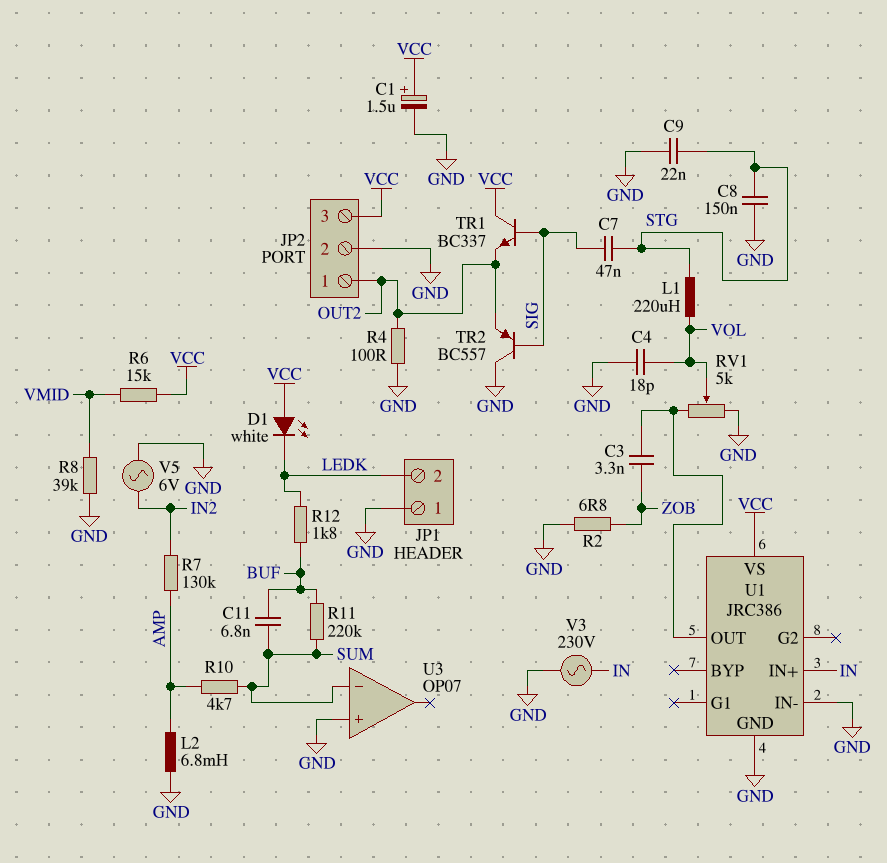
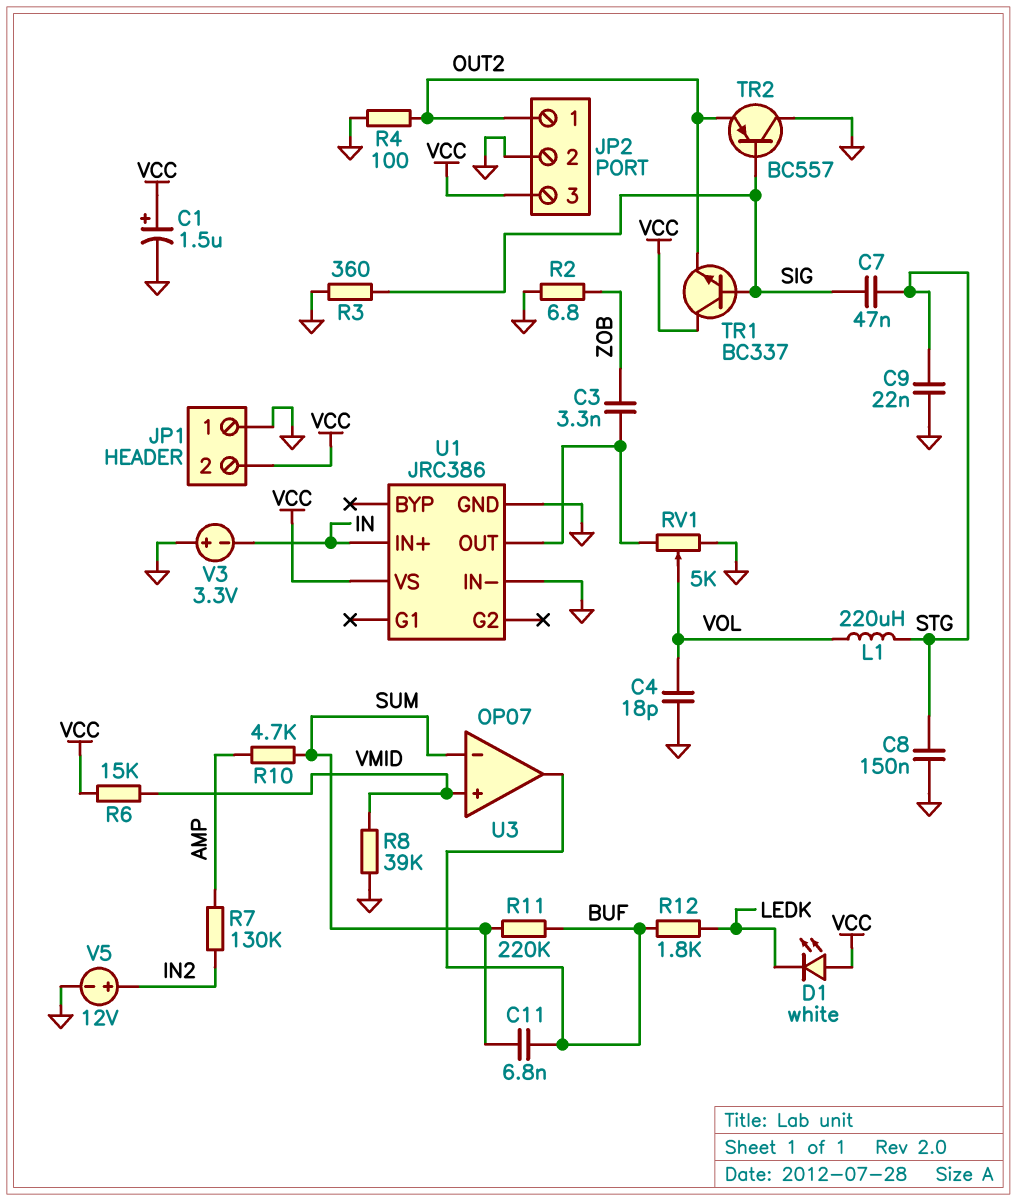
JP1 pin 2: LEDK -> VCC
L2: 6.8mH (AMP, GND) -> none
R3: none -> 360 (GND, SIG)
U3 pin in+: GND -> VMID
U3 pin out: none -> BUF
V3: AC 230V (GND, IN) -> 3.3V (plus GND, minus IN)
V5: AC 6V (GND, IN2) -> 12V (plus IN2, minus GND)

